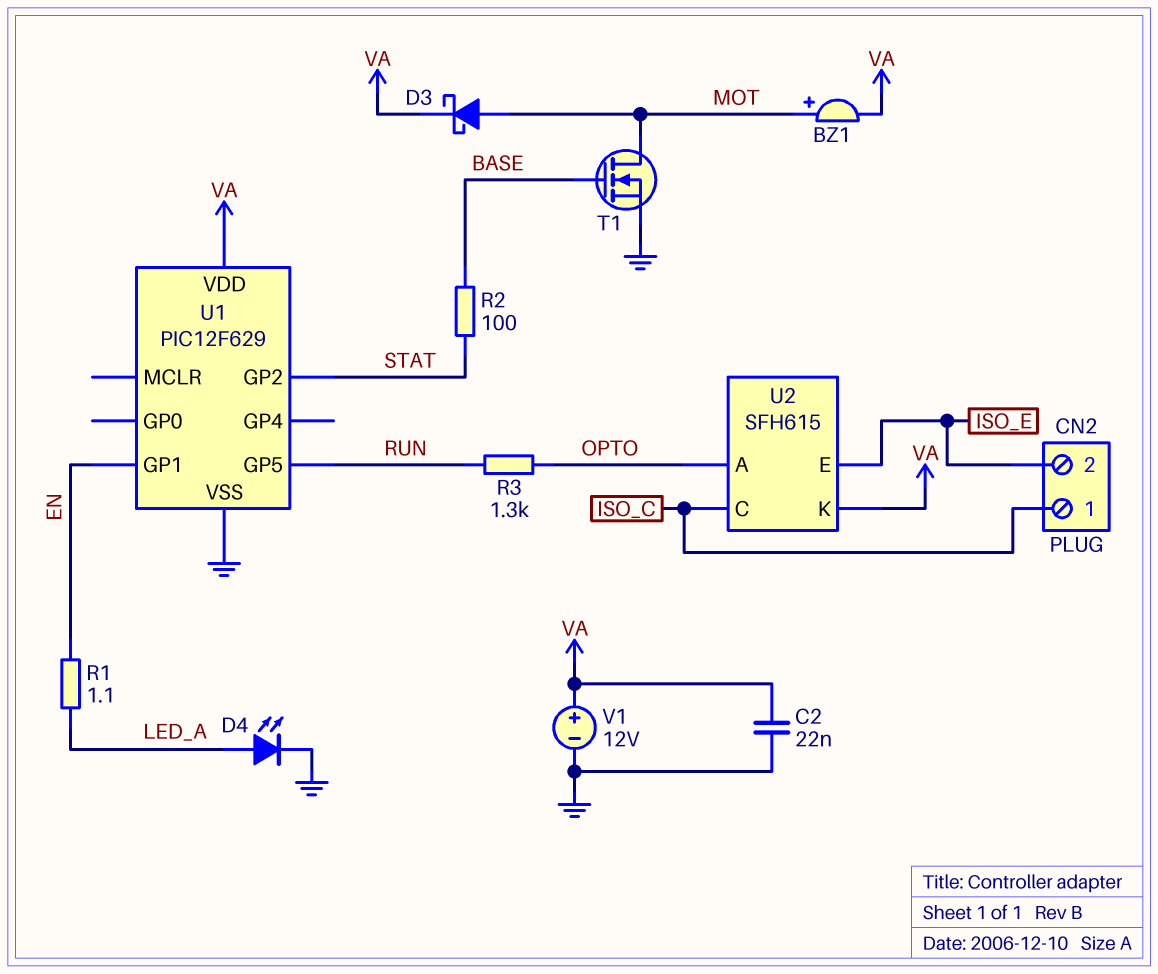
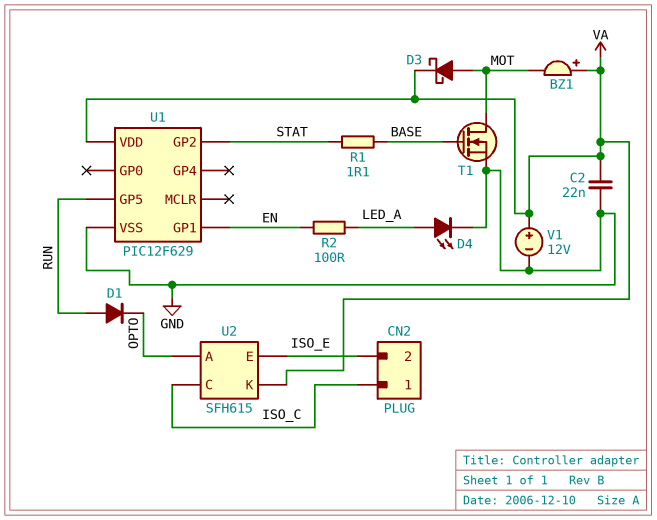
BZ1: buzzer (plus MOT, minus VA) -> buzzer (plus VA, minus MOT)
D1: none -> diode (A RUN, K OPTO)
R1: 1.1 (EN, LED_A) -> 1.1 (BASE, STAT)
R2: 100 (BASE, STAT) -> 100 (EN, LED_A)
R3: 1.3k (OPTO, RUN) -> none

